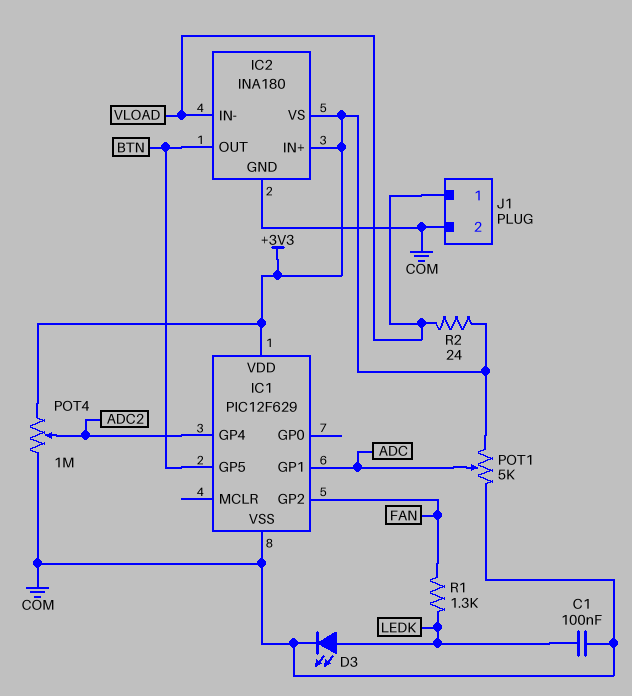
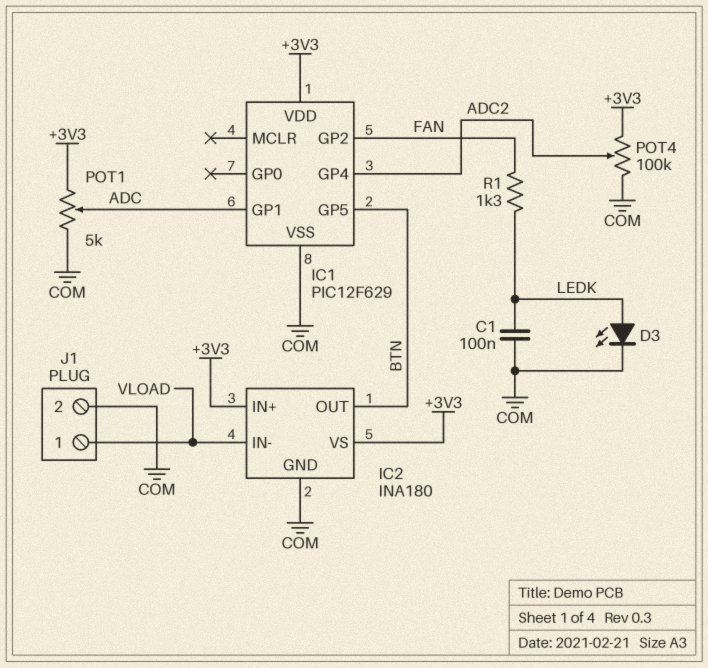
POT4: 1M (+3V3, COM, wiper ADC2) -> 100k (+3V3, COM, wiper ADC2)
R2: 24 (+3V3, VLOAD) -> none

